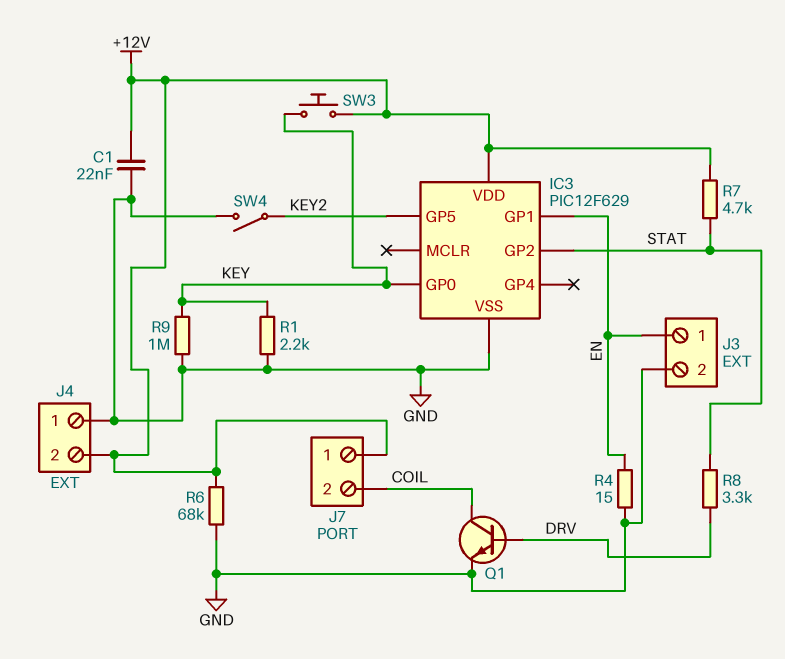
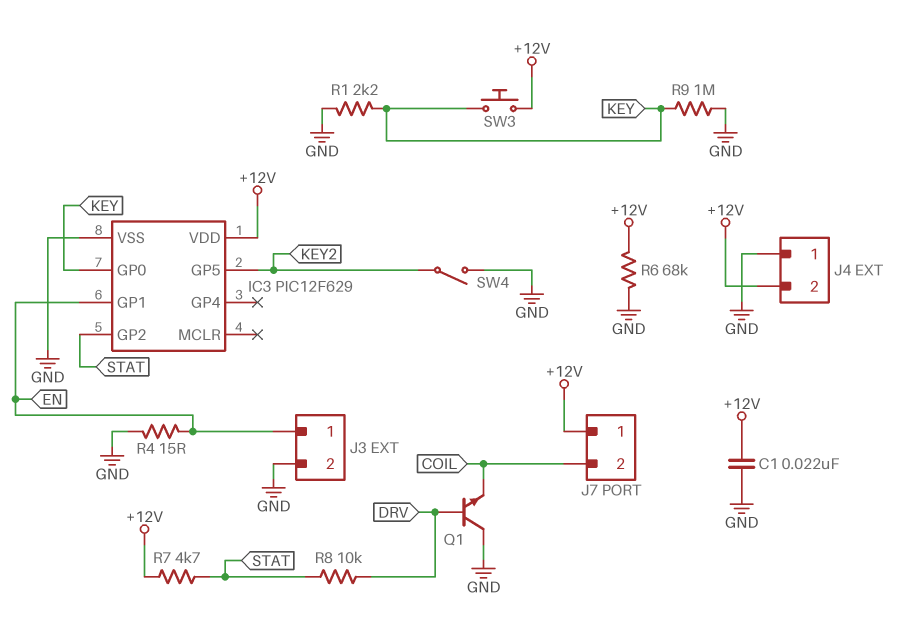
Q1: NPN (B DRV, C COIL, E GND) -> NPN (B DRV, C GND, E COIL)
R8: 3.3k (DRV, STAT) -> 10k (DRV, STAT)

